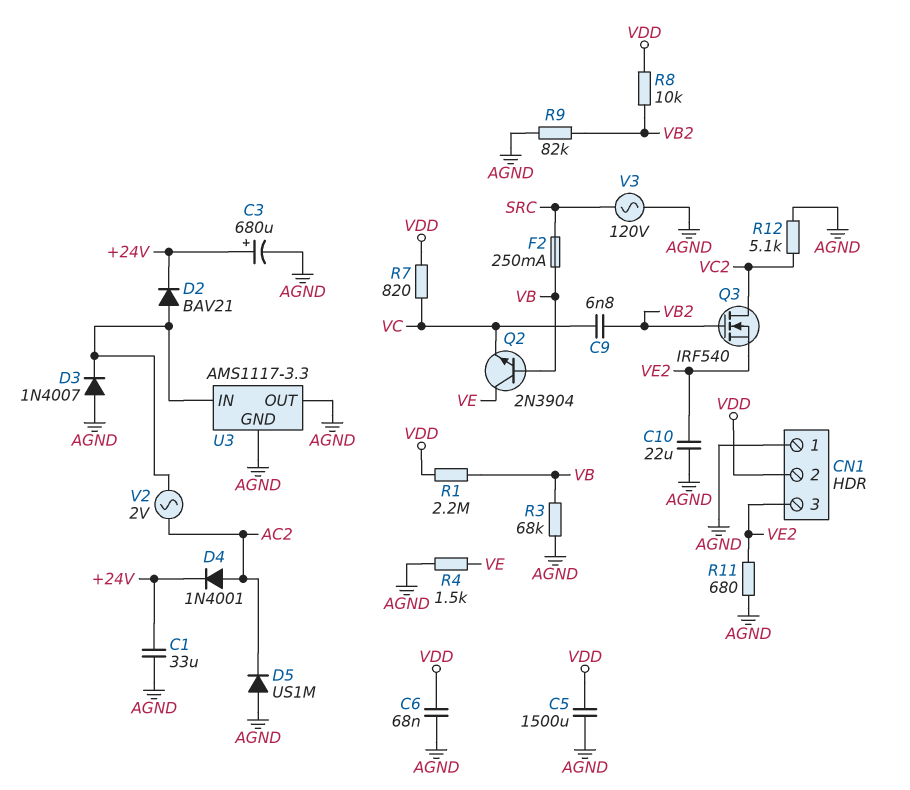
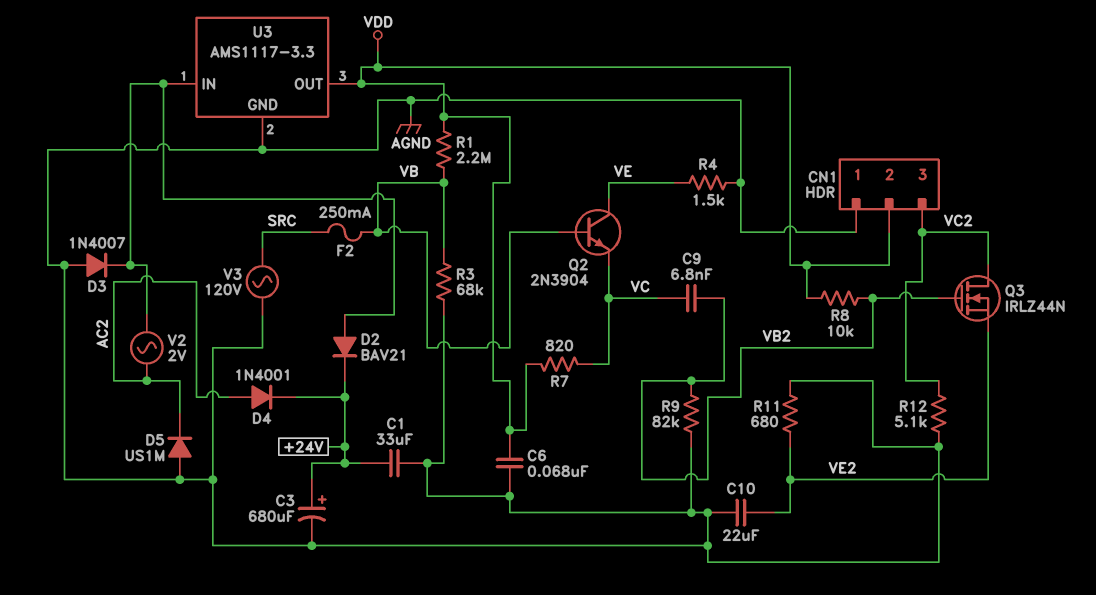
C5: 1500uF (AGND, VDD) -> none
CN1 pin 3: VE2 -> VC2
Q3: NMOS IRF540 (G VB2, D VC2, S VE2) -> NMOS IRLZ44N (G VB2, D VC2, S VE2)
U3 pin OUT: AGND -> VDD

